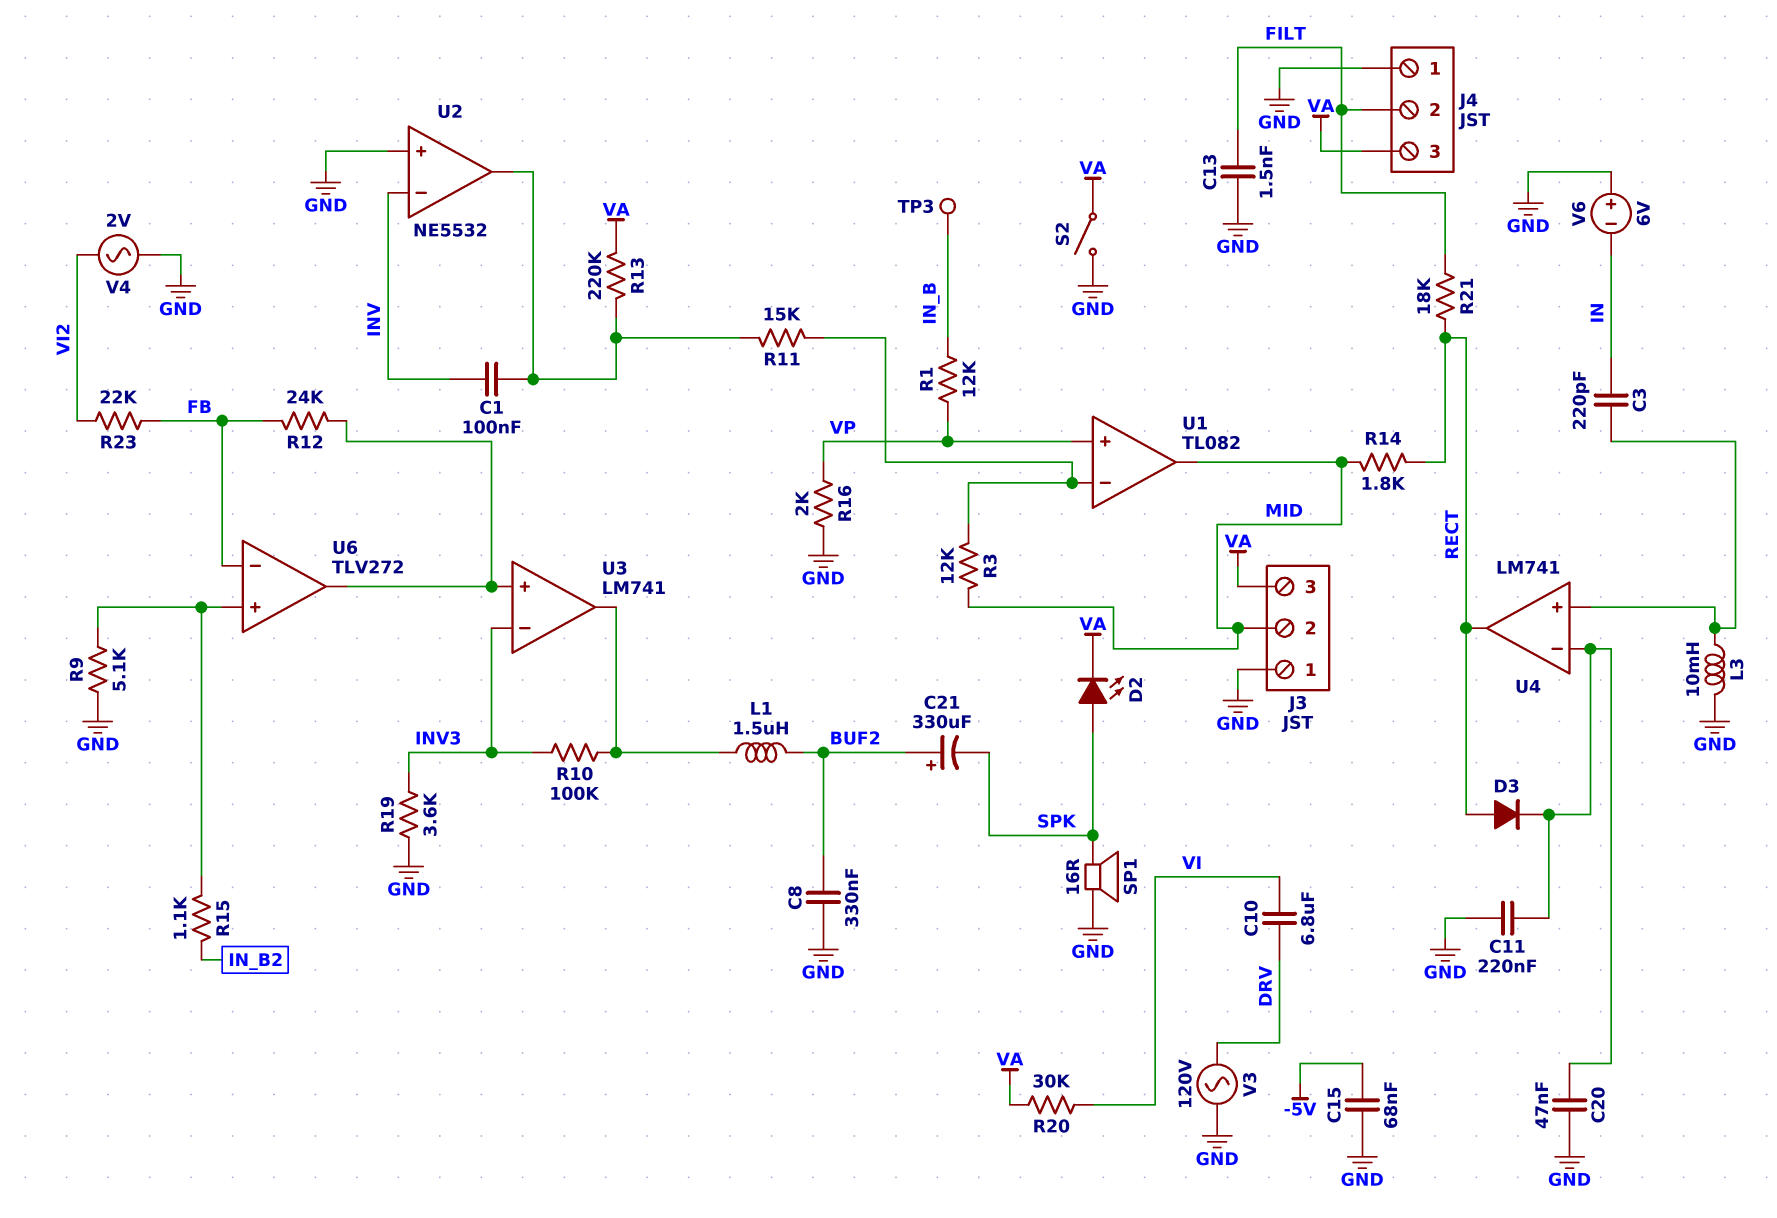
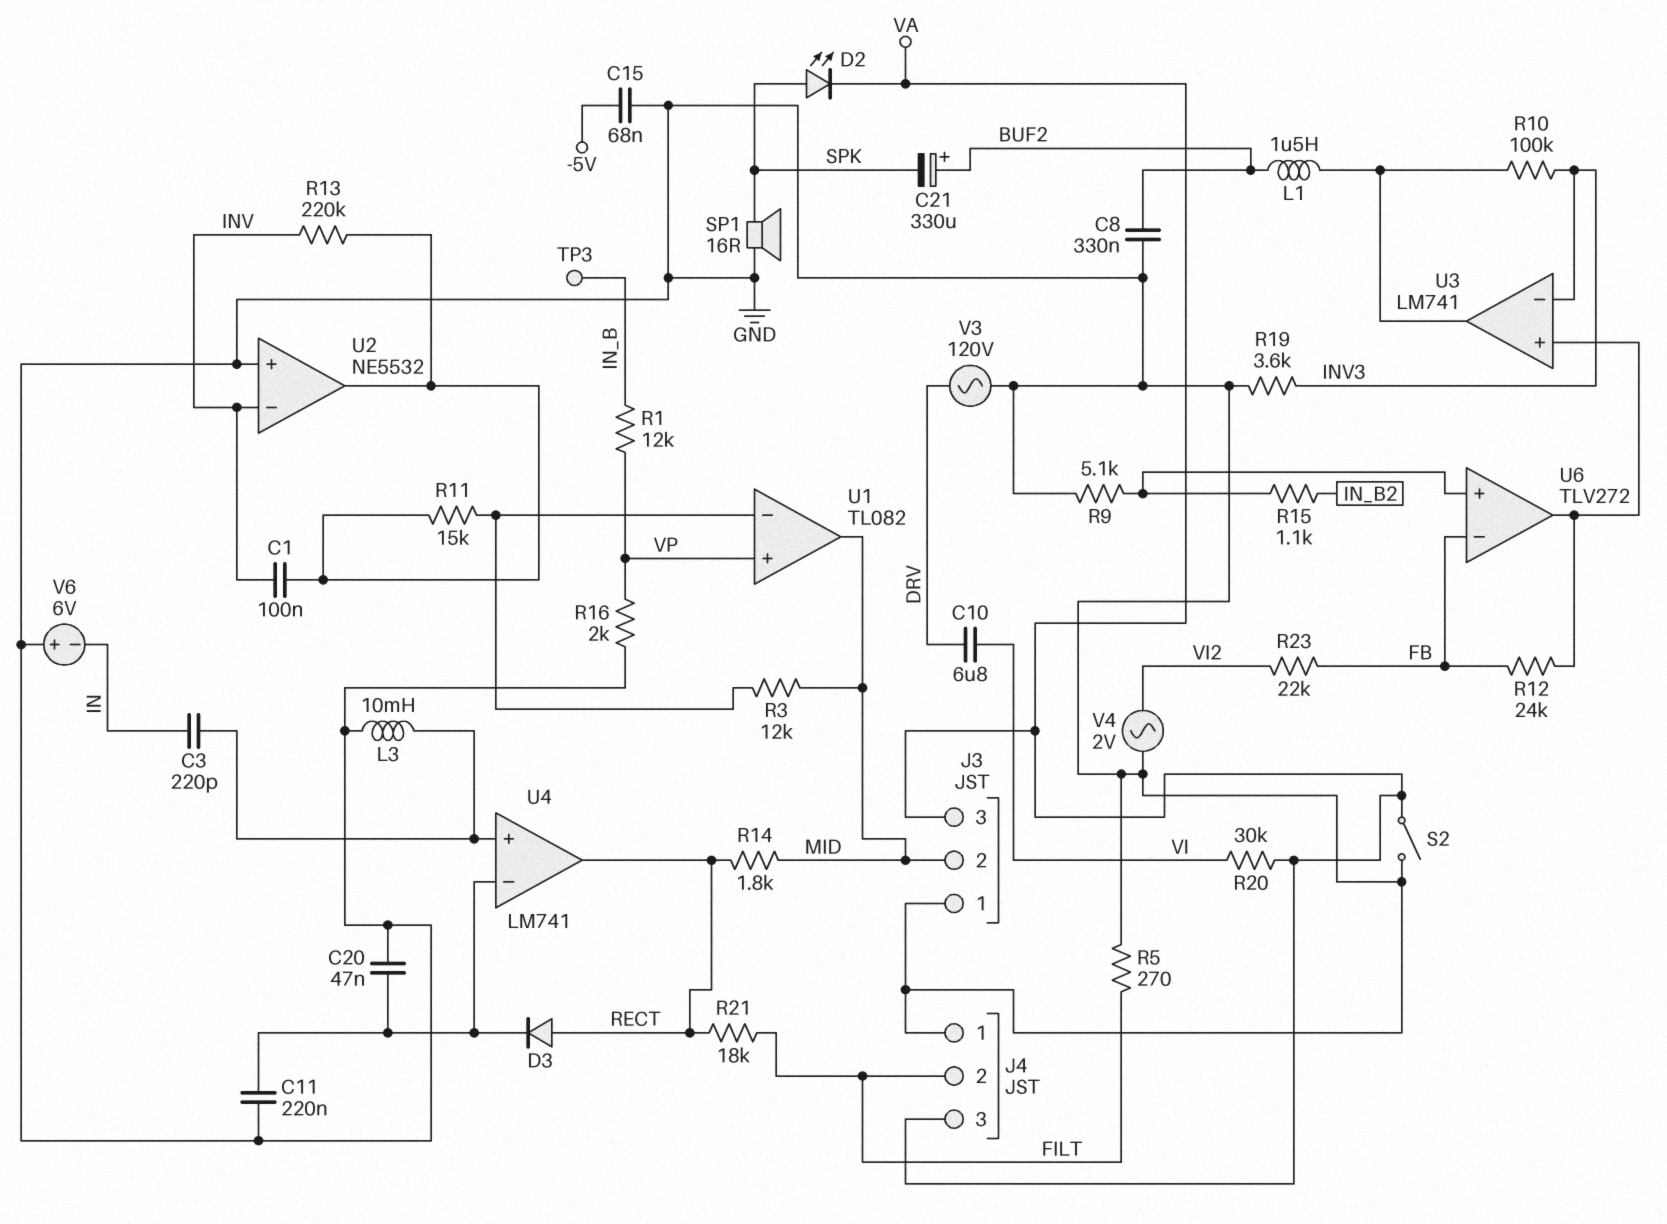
C13: 1.5nF (FILT, GND) -> none
R5: none -> 270 (FILT, GND)
R13: 220k (U2/out, VA) -> 220k (INV, U2/out)

